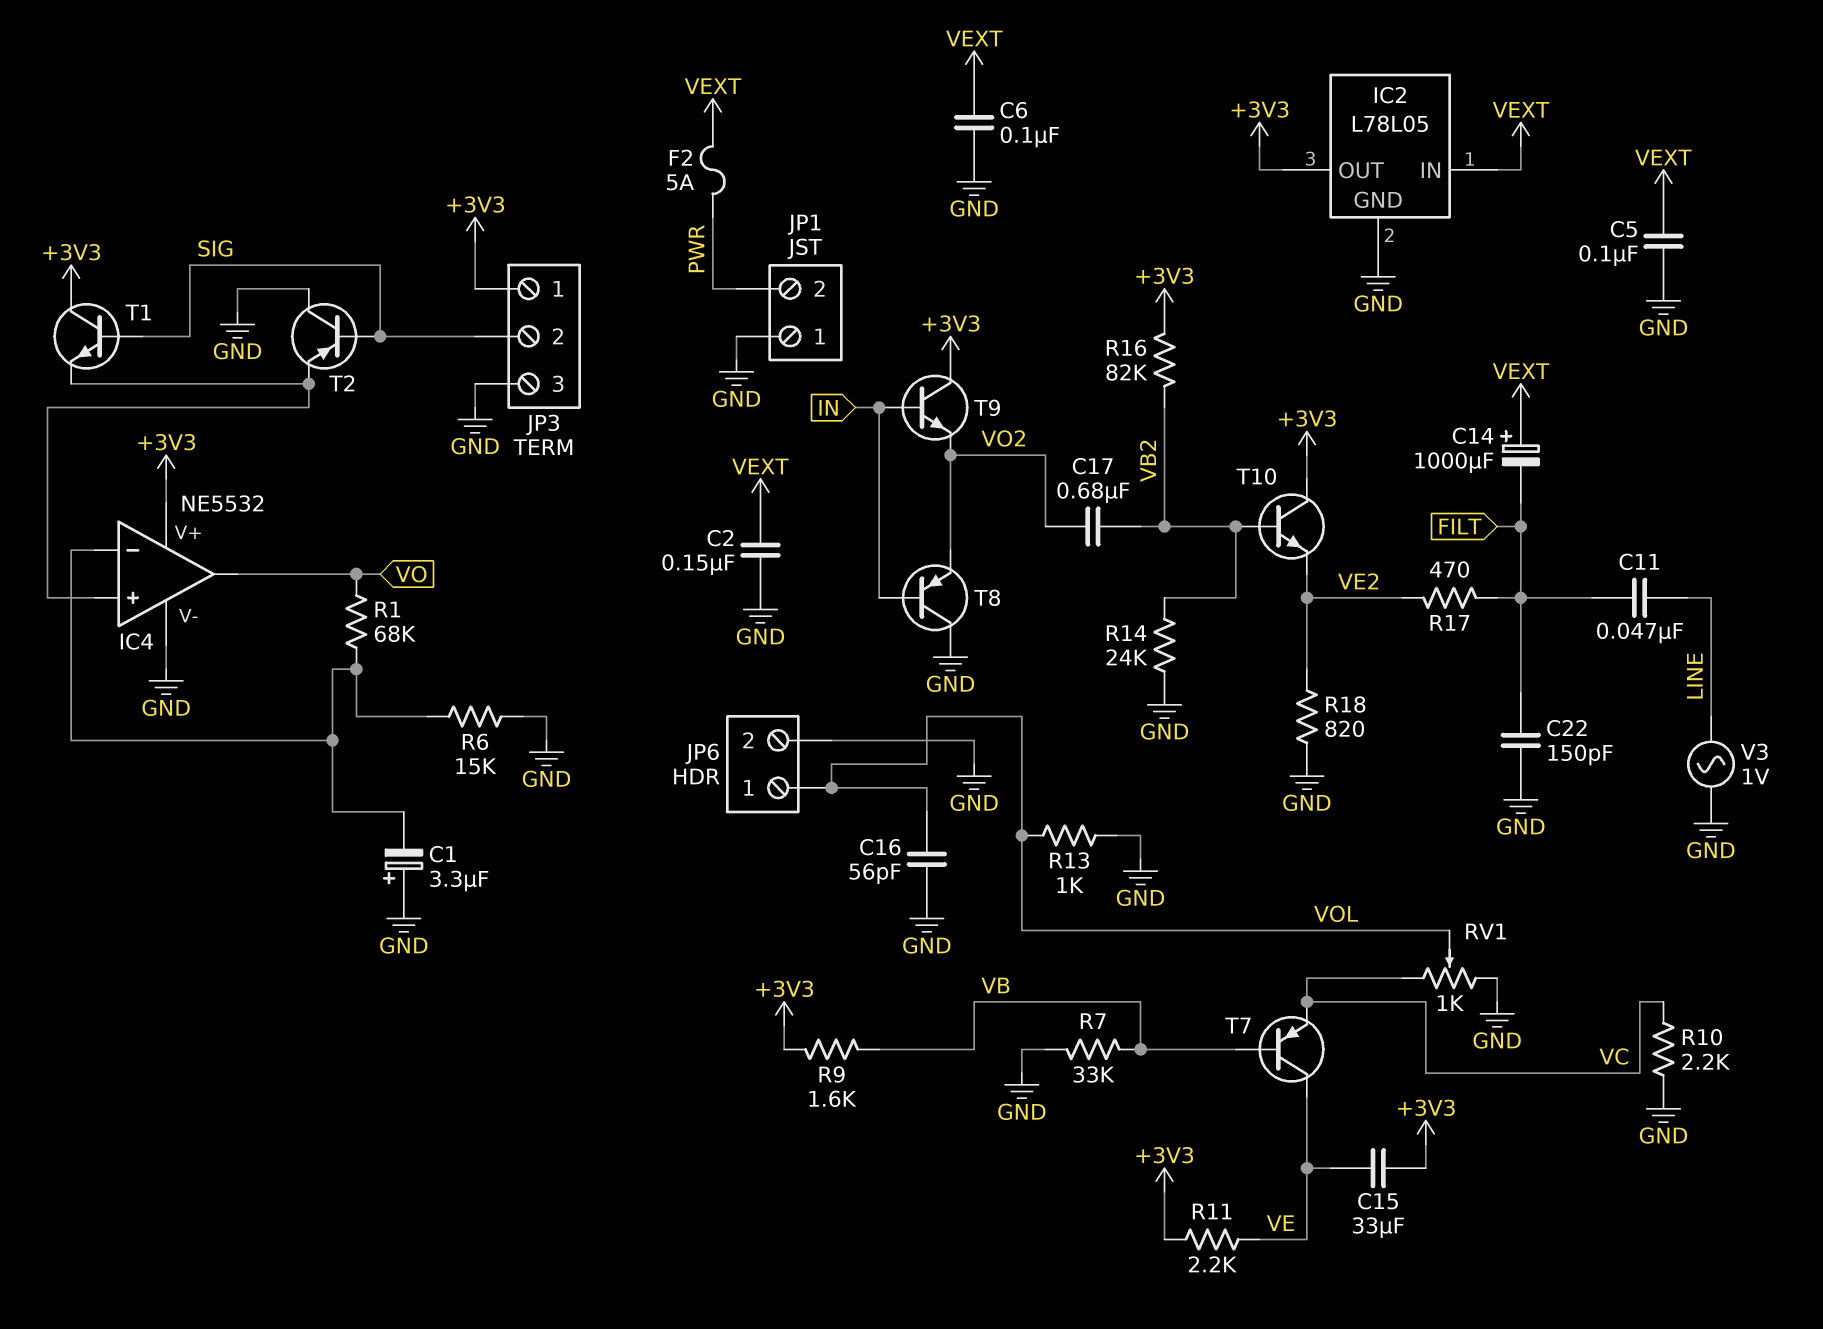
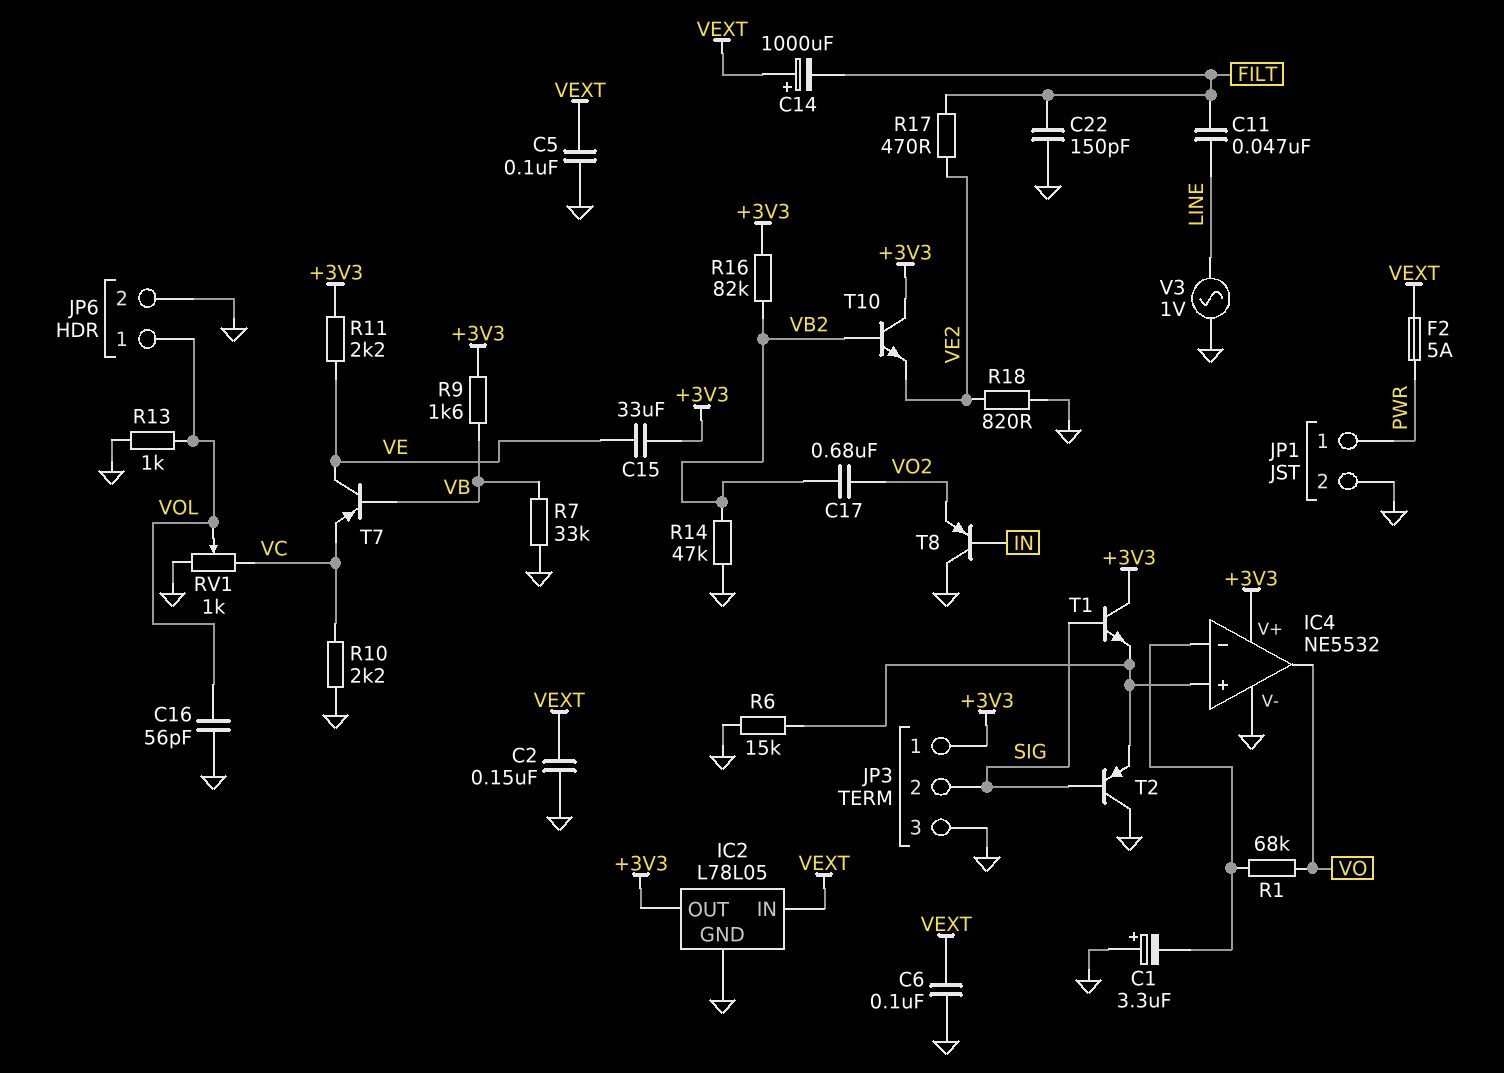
JP1 pin 1: GND -> PWR
JP1 pin 2: PWR -> GND
R6: 15k (GND, IC4/in-) -> 15k (GND, IC4/in+)
R14: 24k (GND, VB2) -> 47k (GND, VB2)
T9: NPN (B IN, C +3V3, E VO2) -> none

